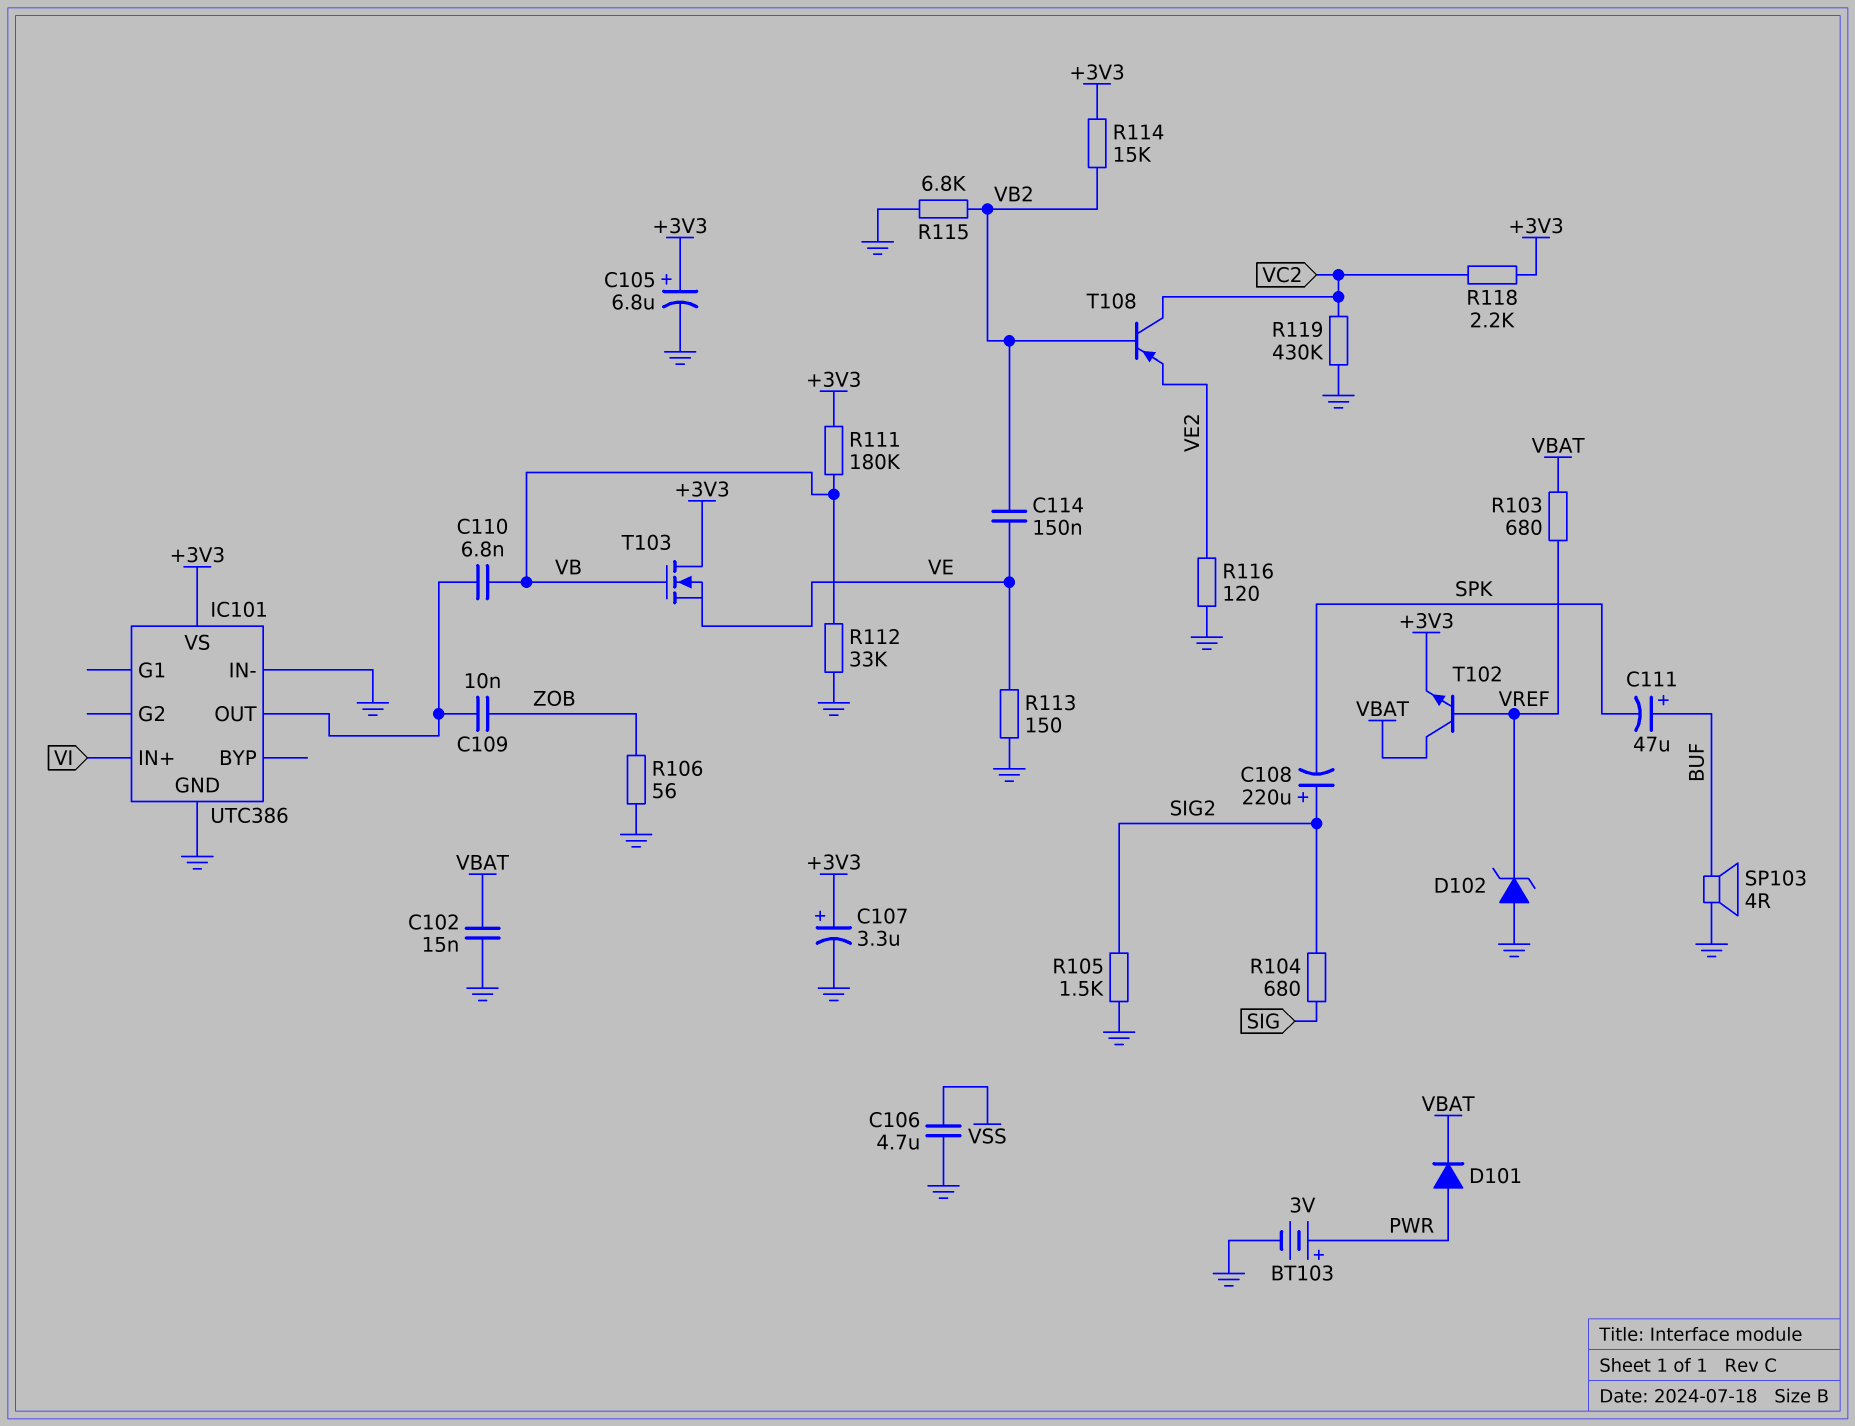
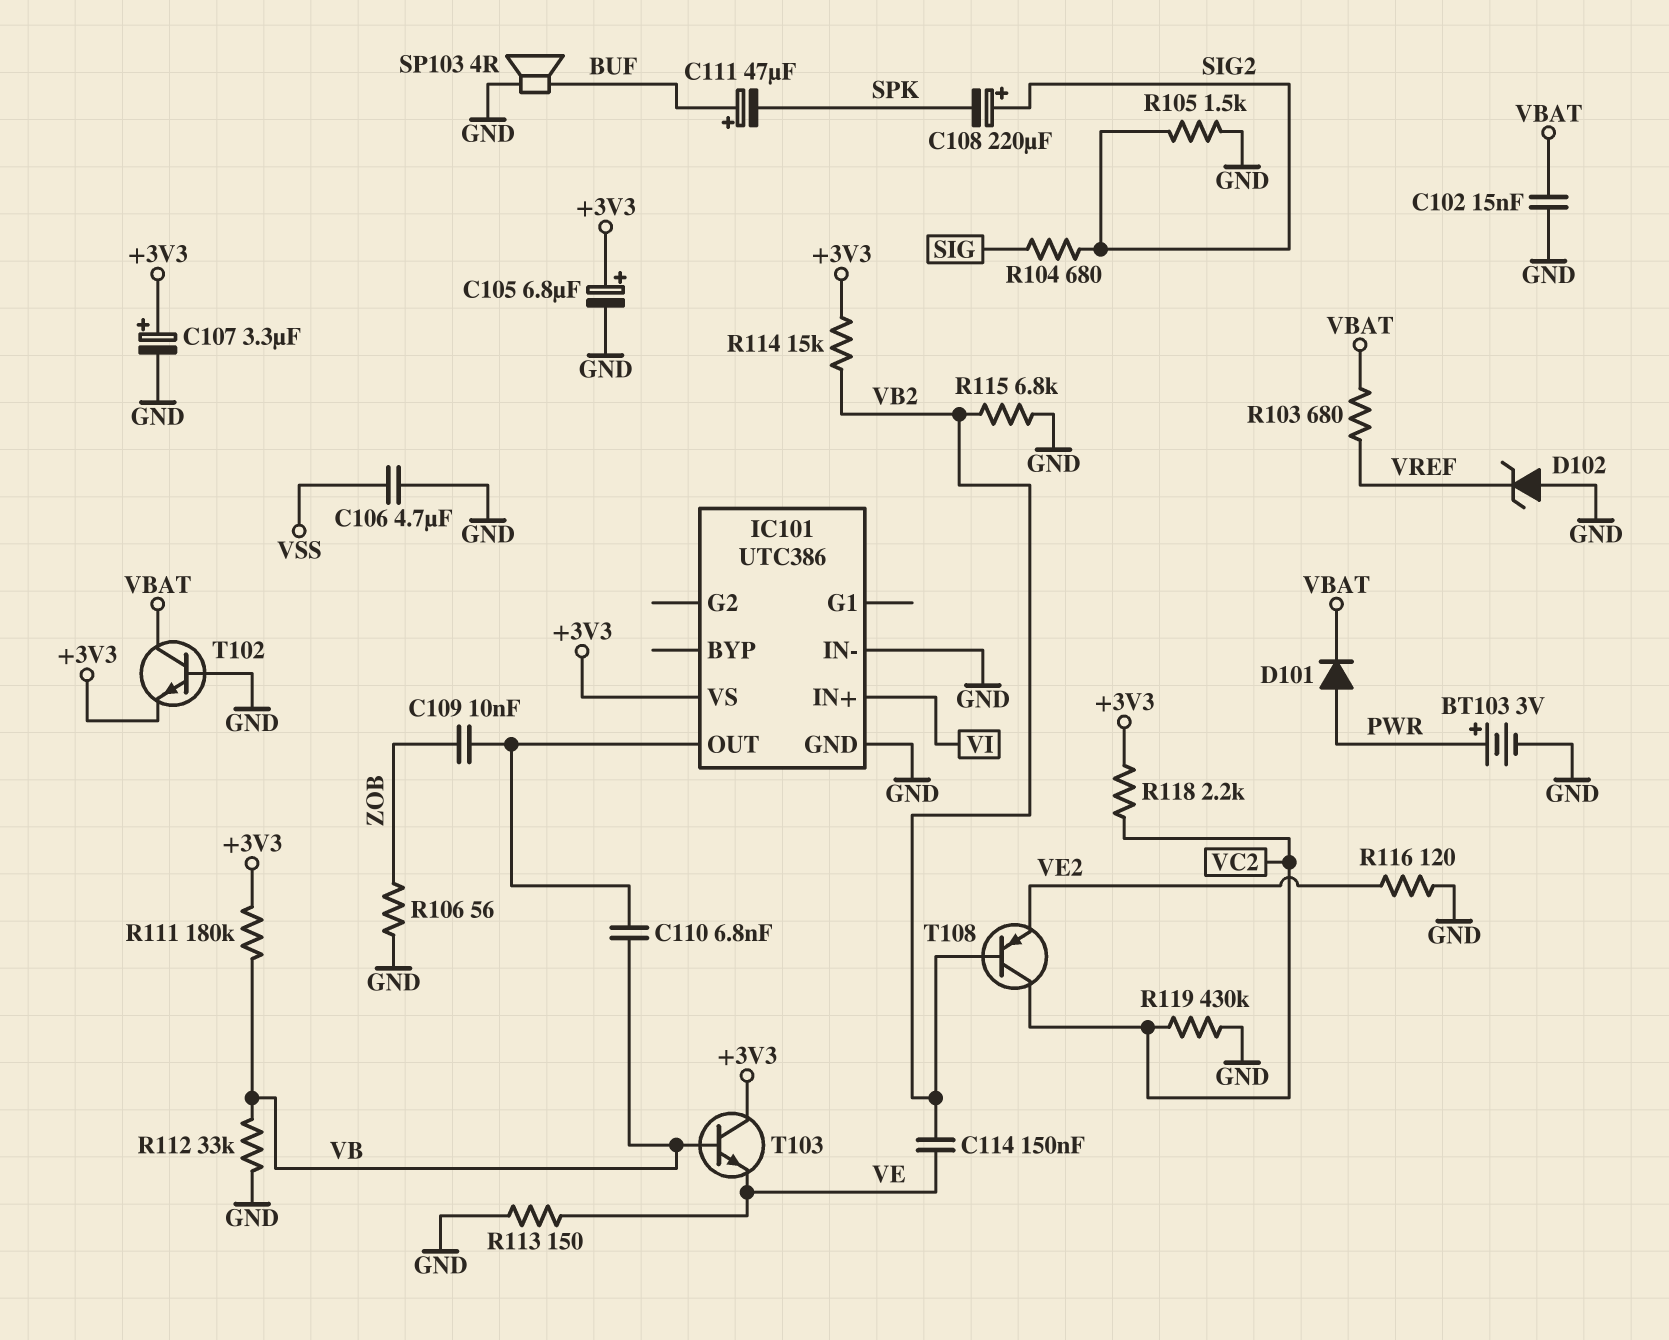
T102: NPN (B VREF, C VBAT, E +3V3) -> NPN (B GND, C VBAT, E +3V3)
T103: NMOS (G VB, D +3V3, S VE) -> NPN (B VB, C +3V3, E VE)

